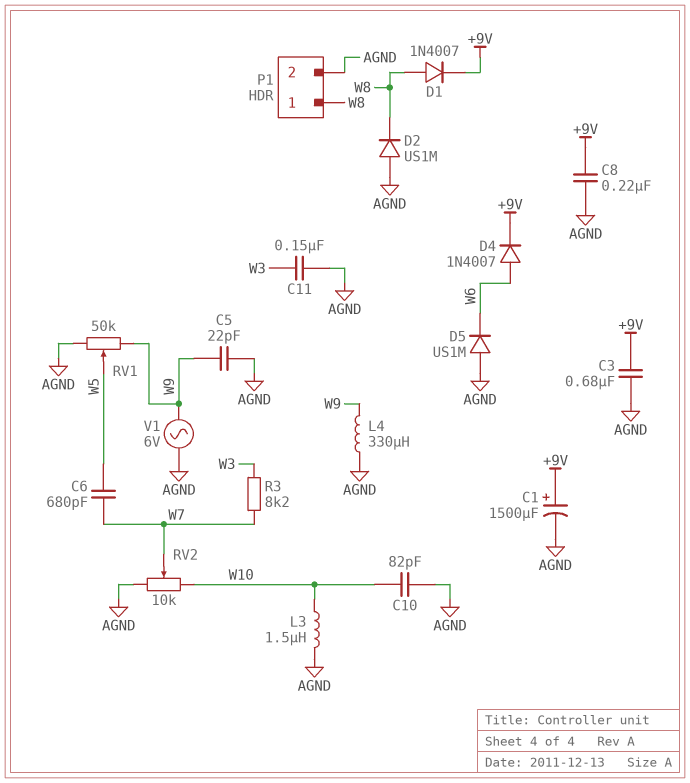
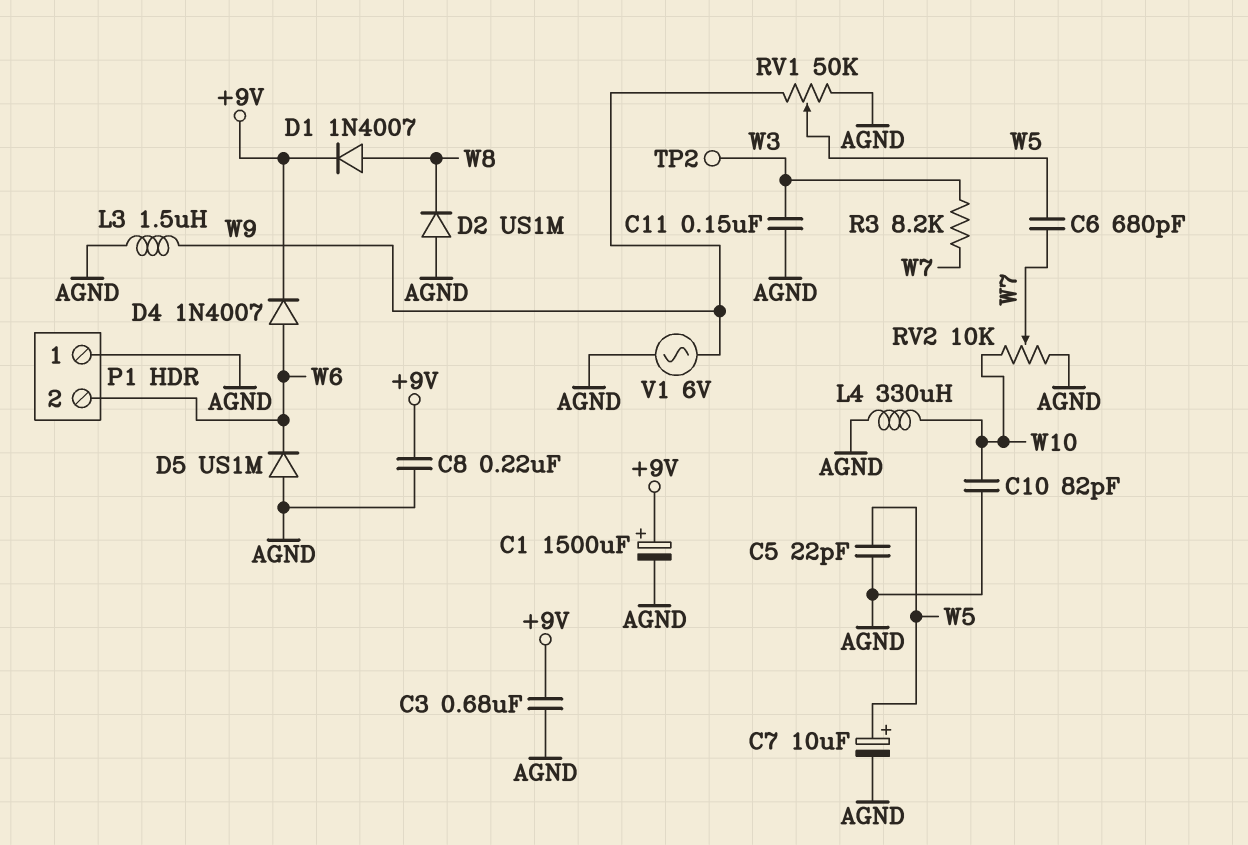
C5: 22pF (AGND, W9) -> 22pF (AGND, W5)
C7: none -> 10uF (plus W5, minus AGND)
L3: 1.5uH (AGND, W10) -> 1.5uH (AGND, W9)
L4: 330uH (AGND, W9) -> 330uH (AGND, W10)
P1 pin 1: W8 -> AGND
P1 pin 2: AGND -> W6
TP2: none -> test point (W3)

